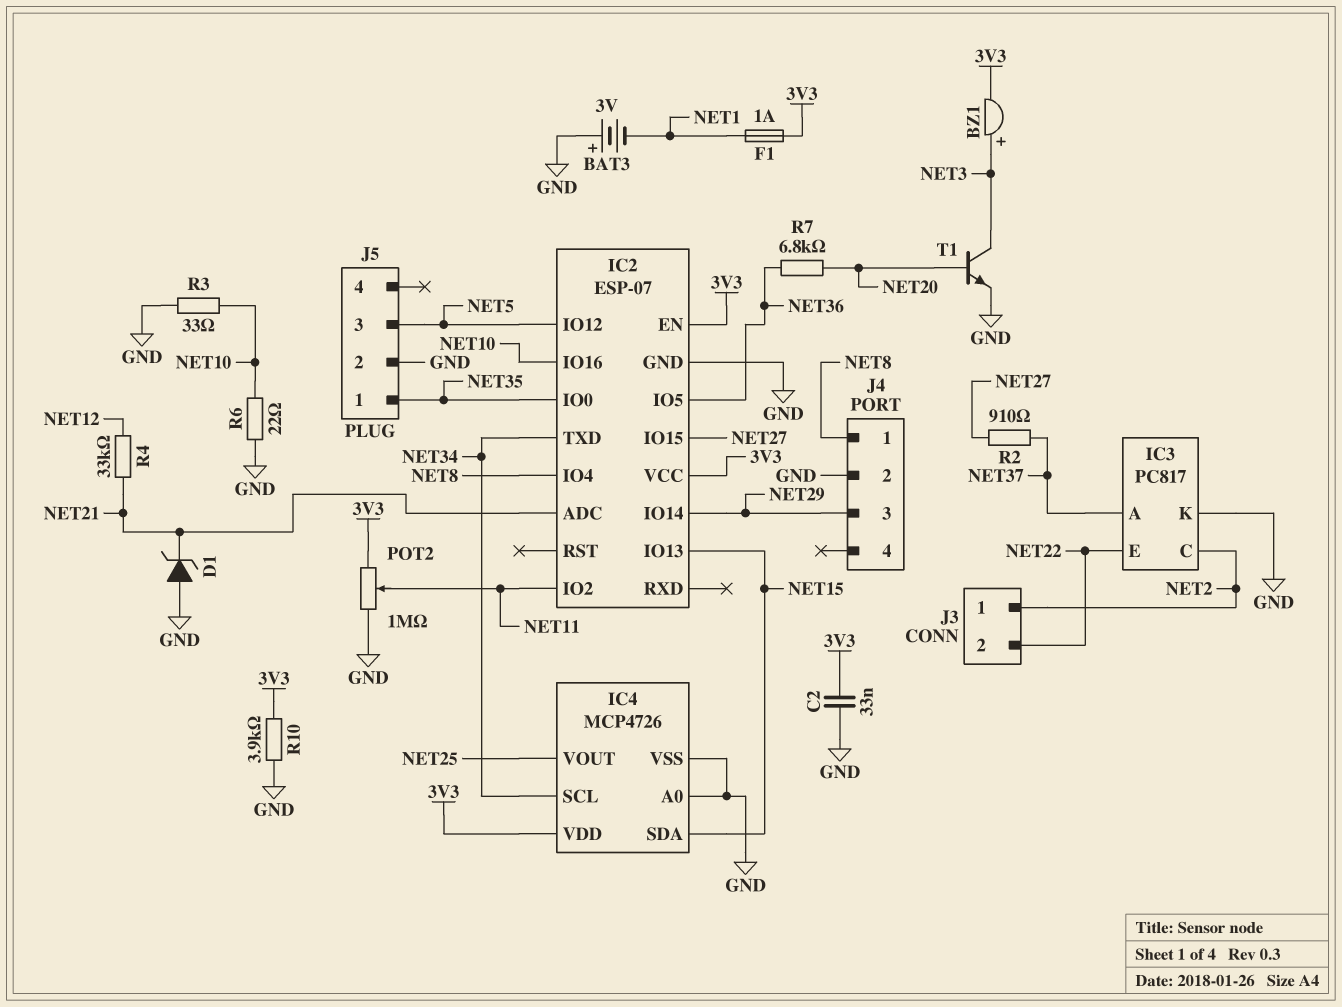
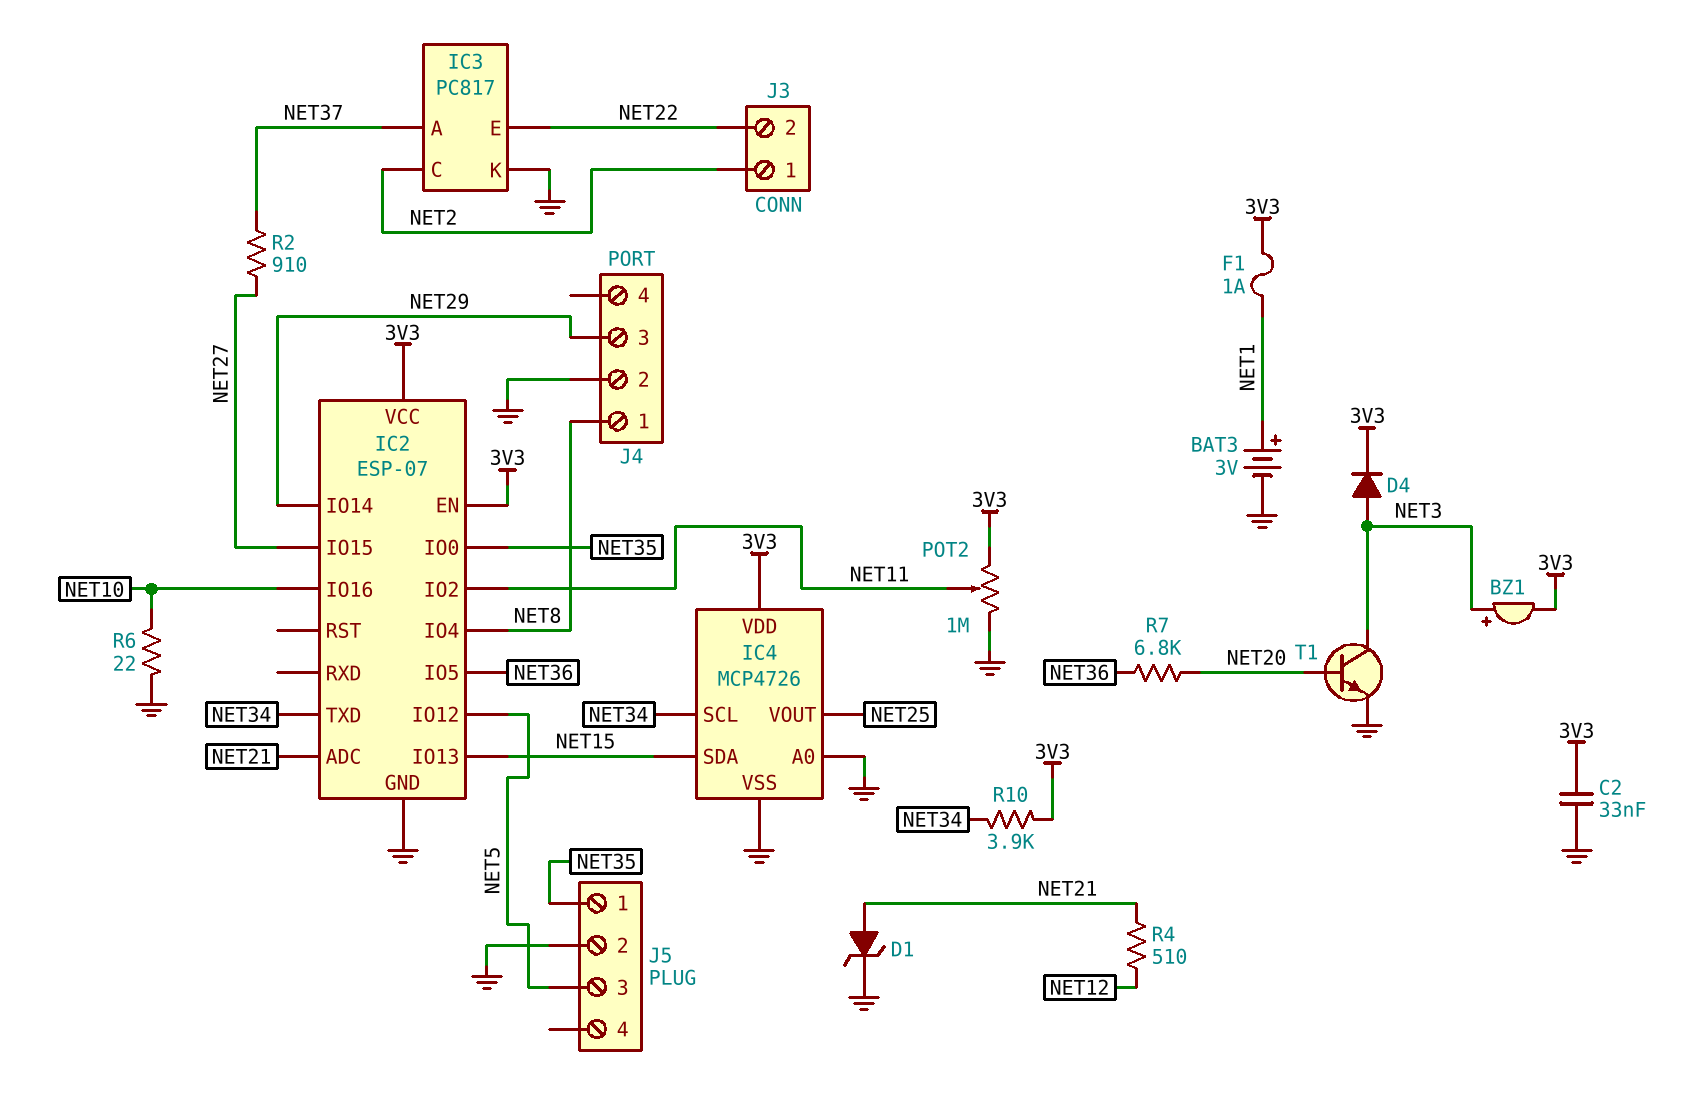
BAT3: 3V (plus GND, minus NET1) -> 3V (plus NET1, minus GND)
D1: zener (A GND, K NET21) -> zener (A NET21, K GND)
D4: none -> diode (A NET3, K 3V3)
R3: 33 (GND, NET10) -> none
R4: 33k (NET12, NET21) -> 510 (NET12, NET21)
R10: 3.9k (3V3, GND) -> 3.9k (3V3, NET34)

